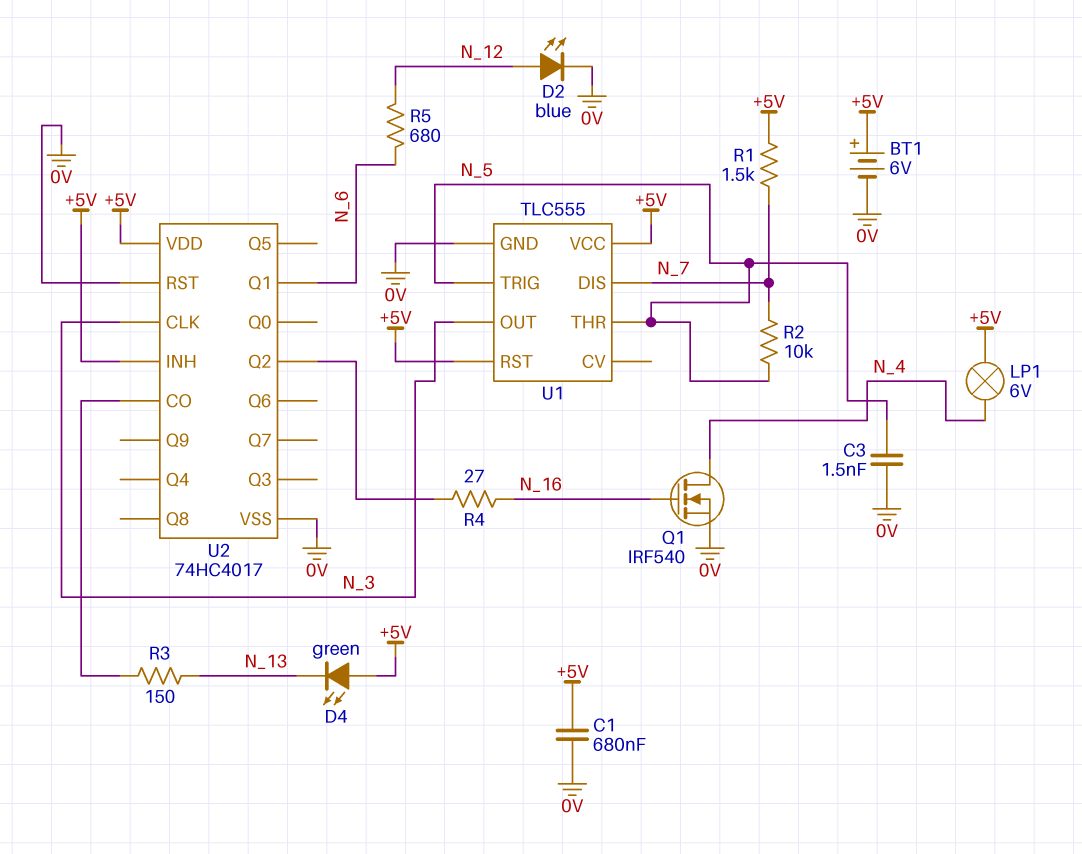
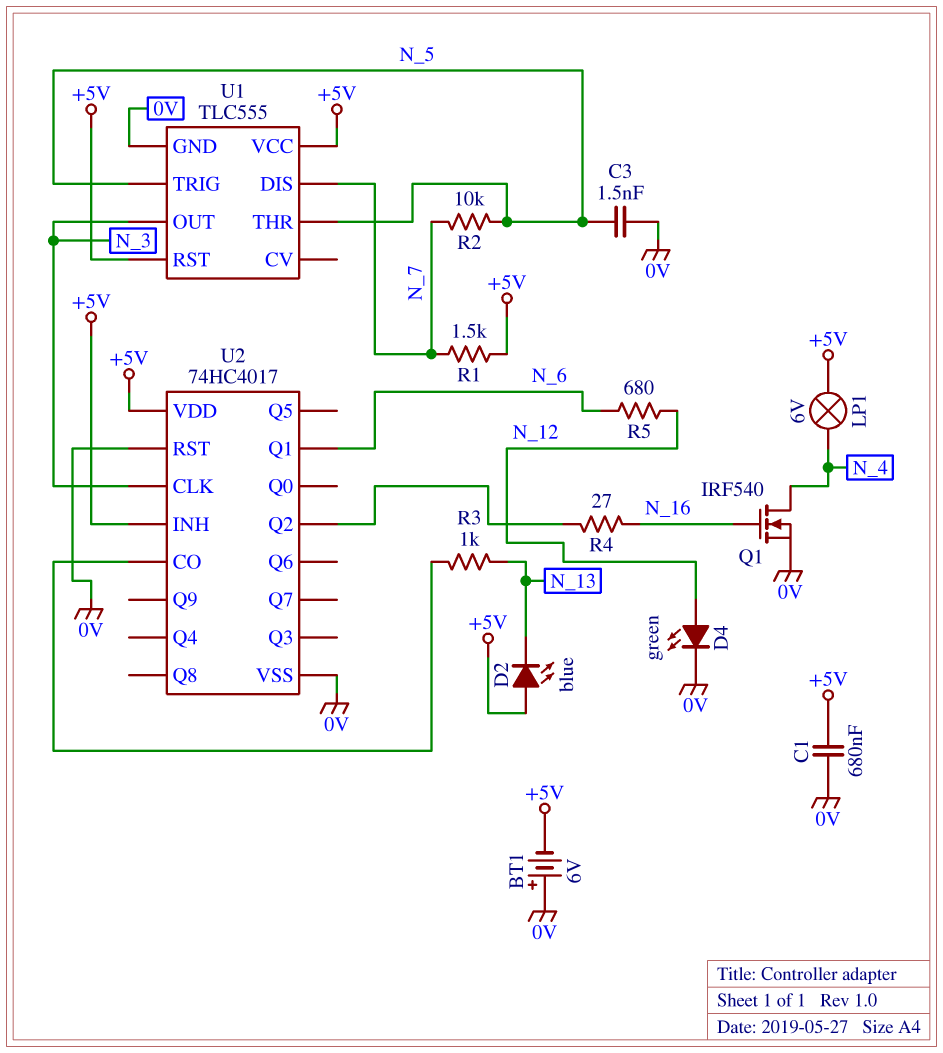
BT1: 6V (plus +5V, minus 0V) -> 6V (plus 0V, minus +5V)
D2: LED blue (A N_12, K 0V) -> LED blue (A +5V, K N_13)
D4: LED green (A +5V, K N_13) -> LED green (A N_12, K 0V)
R3: 150 (N_13, U2/CO) -> 1k (N_13, U2/CO)

